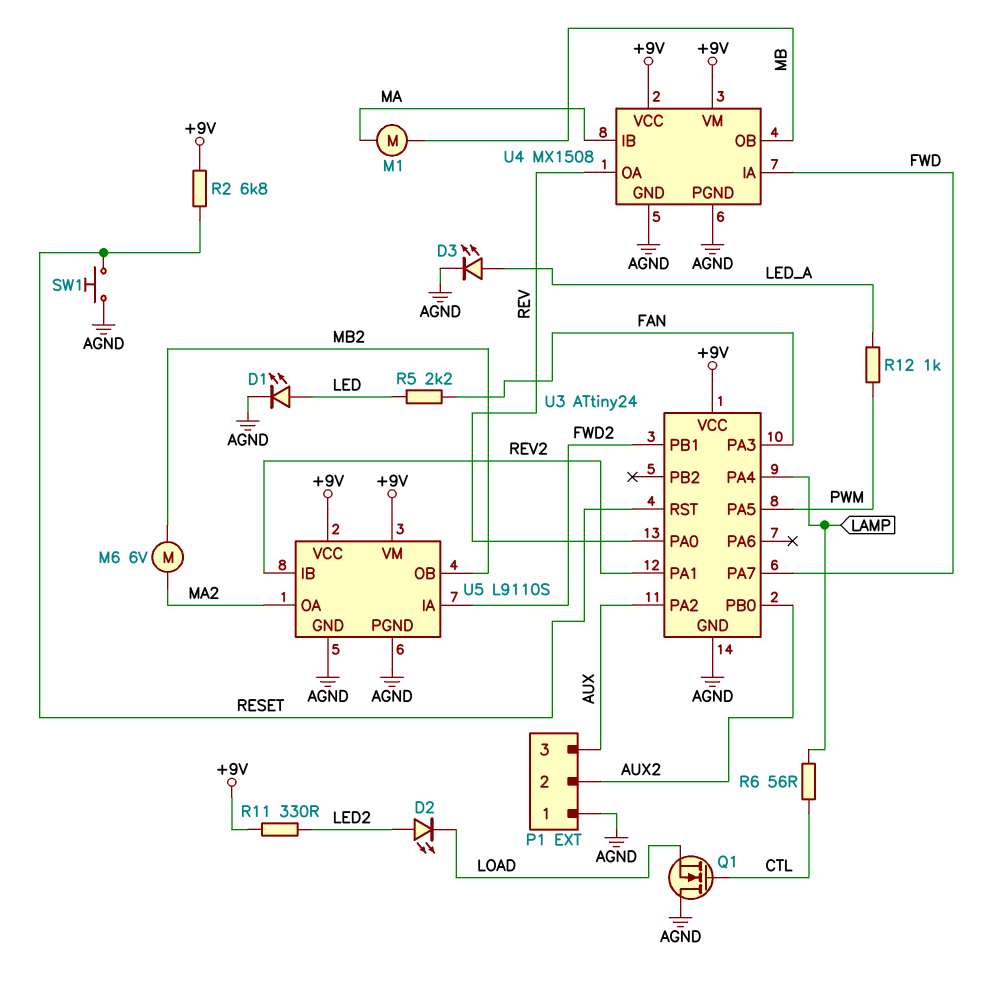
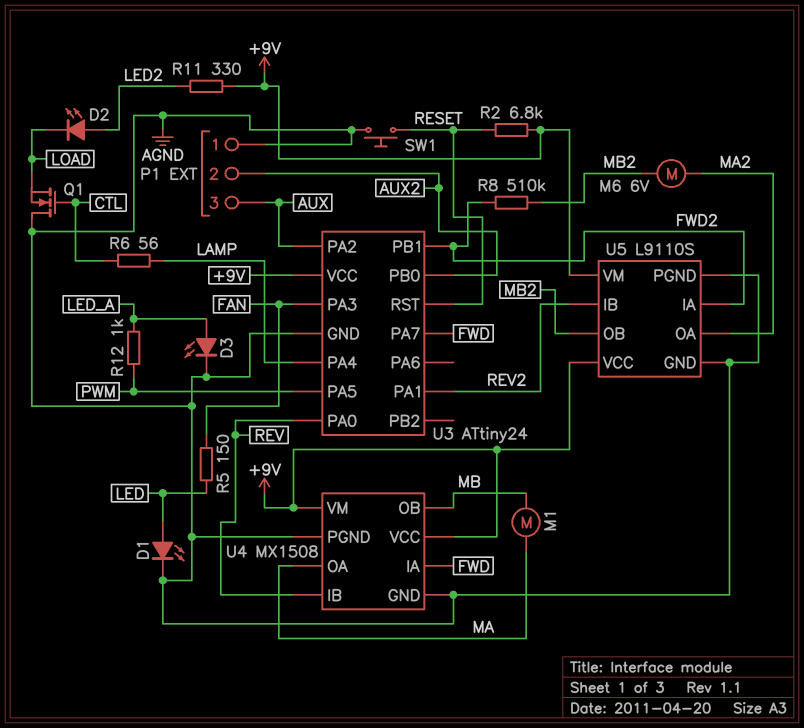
R5: 2.2k (FAN, LED) -> 150 (FAN, LED)
R8: none -> 510k (FWD2, MB2)
U4 pin IB: MA -> REV
U4 pin OA: REV -> MA

